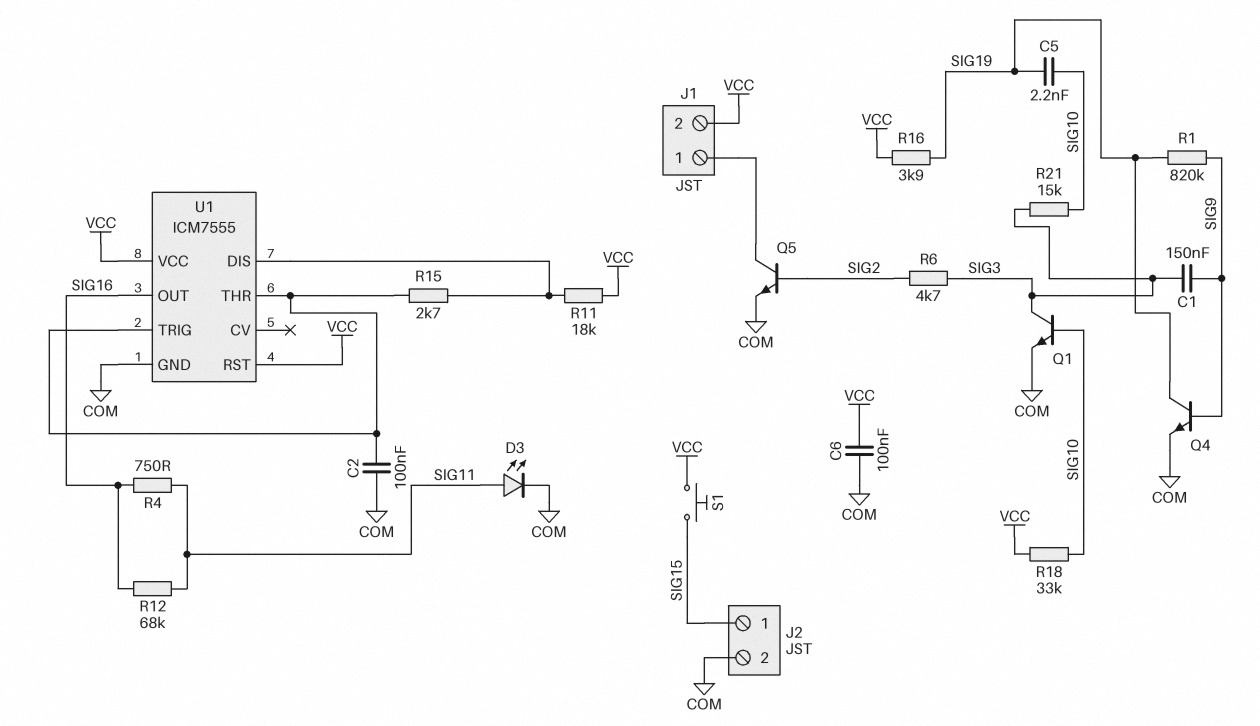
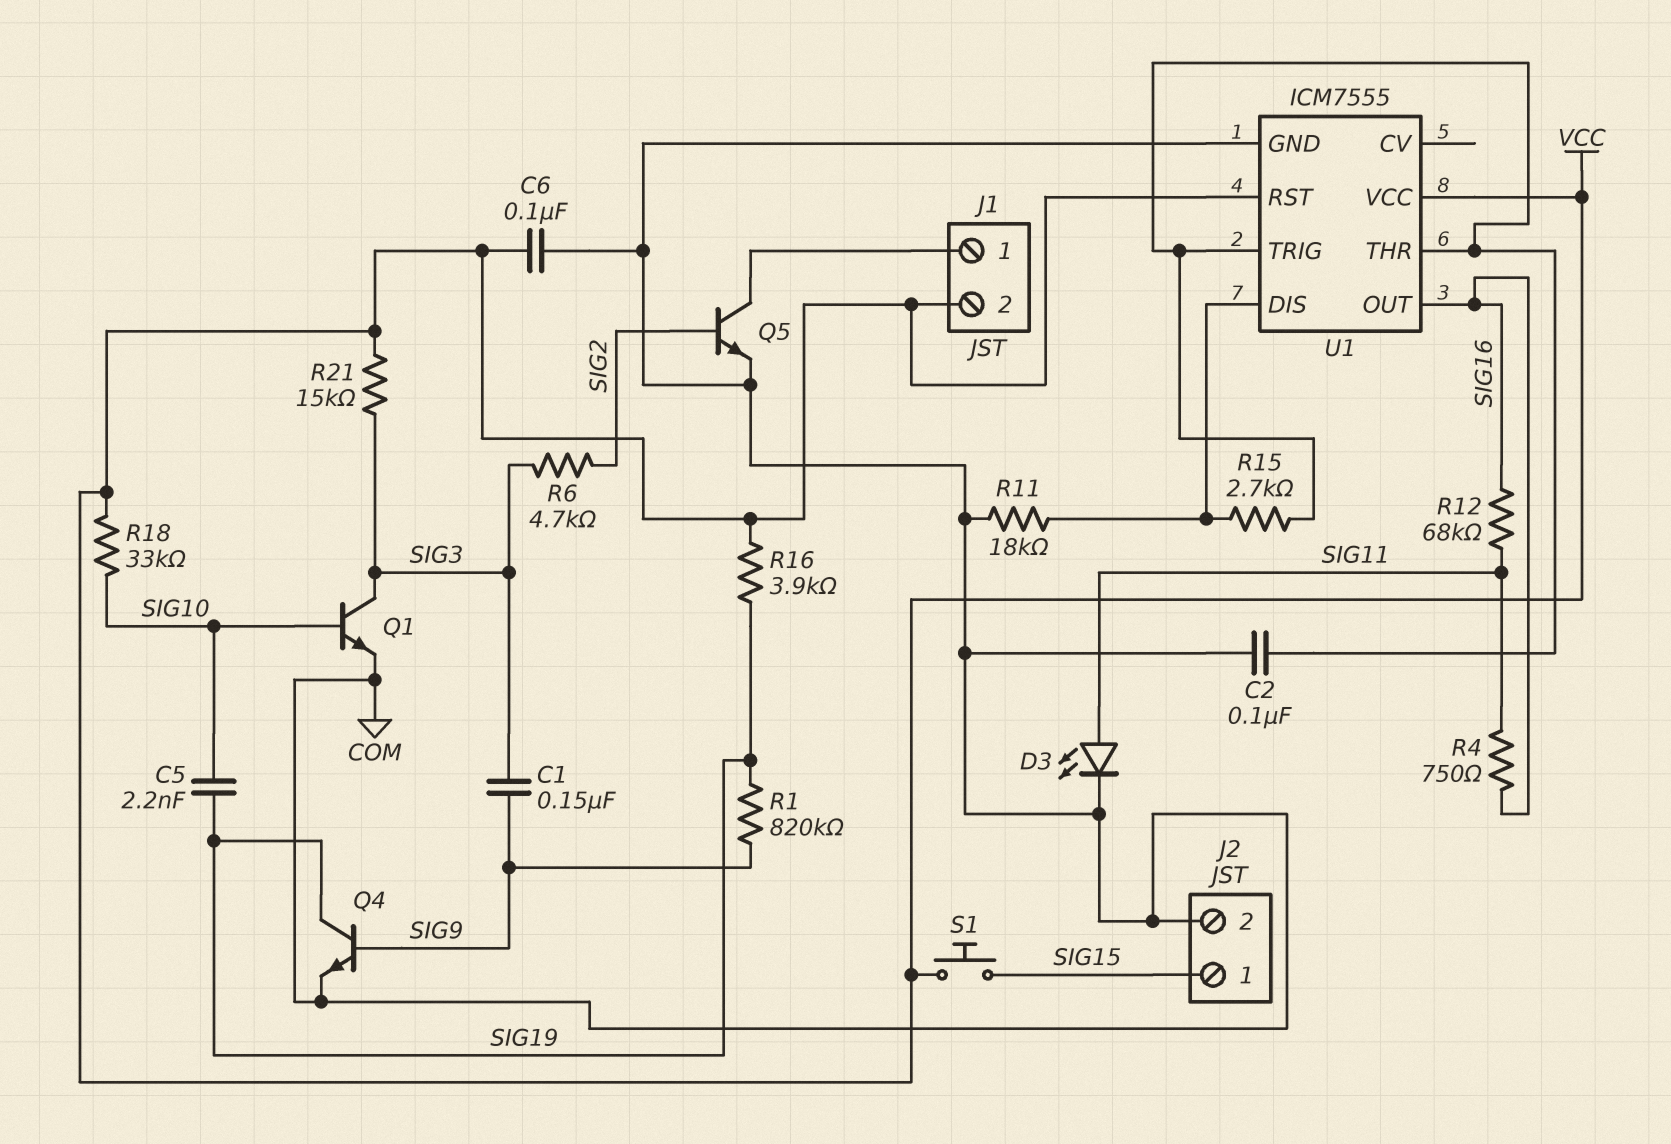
R11: 18k (U1/DIS, VCC) -> 18k (COM, U1/DIS)
R21: 15k (SIG3, SIG10) -> 15k (SIG3, VCC)

